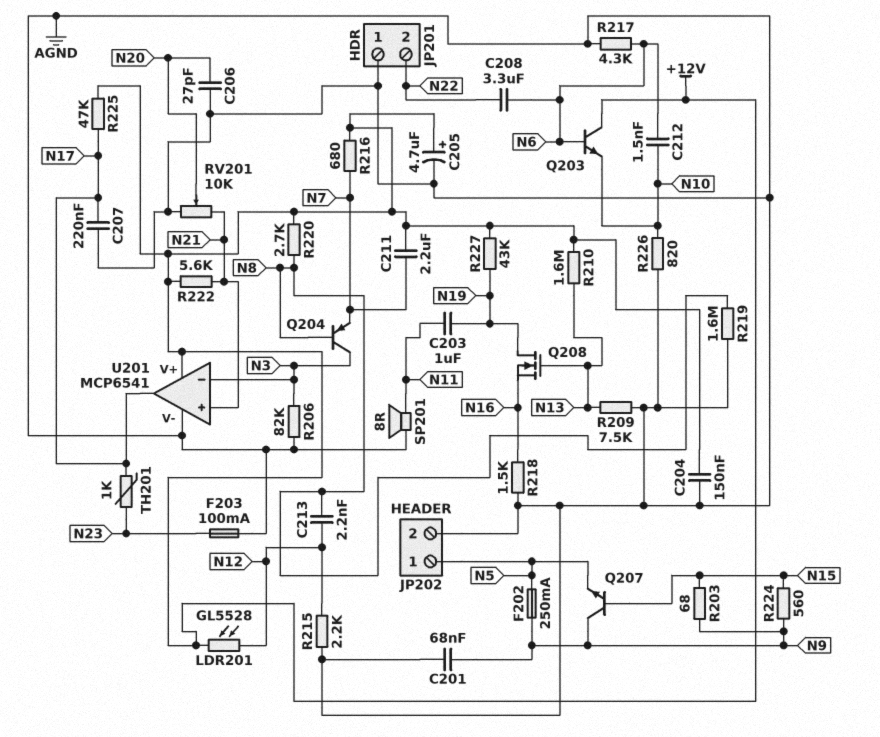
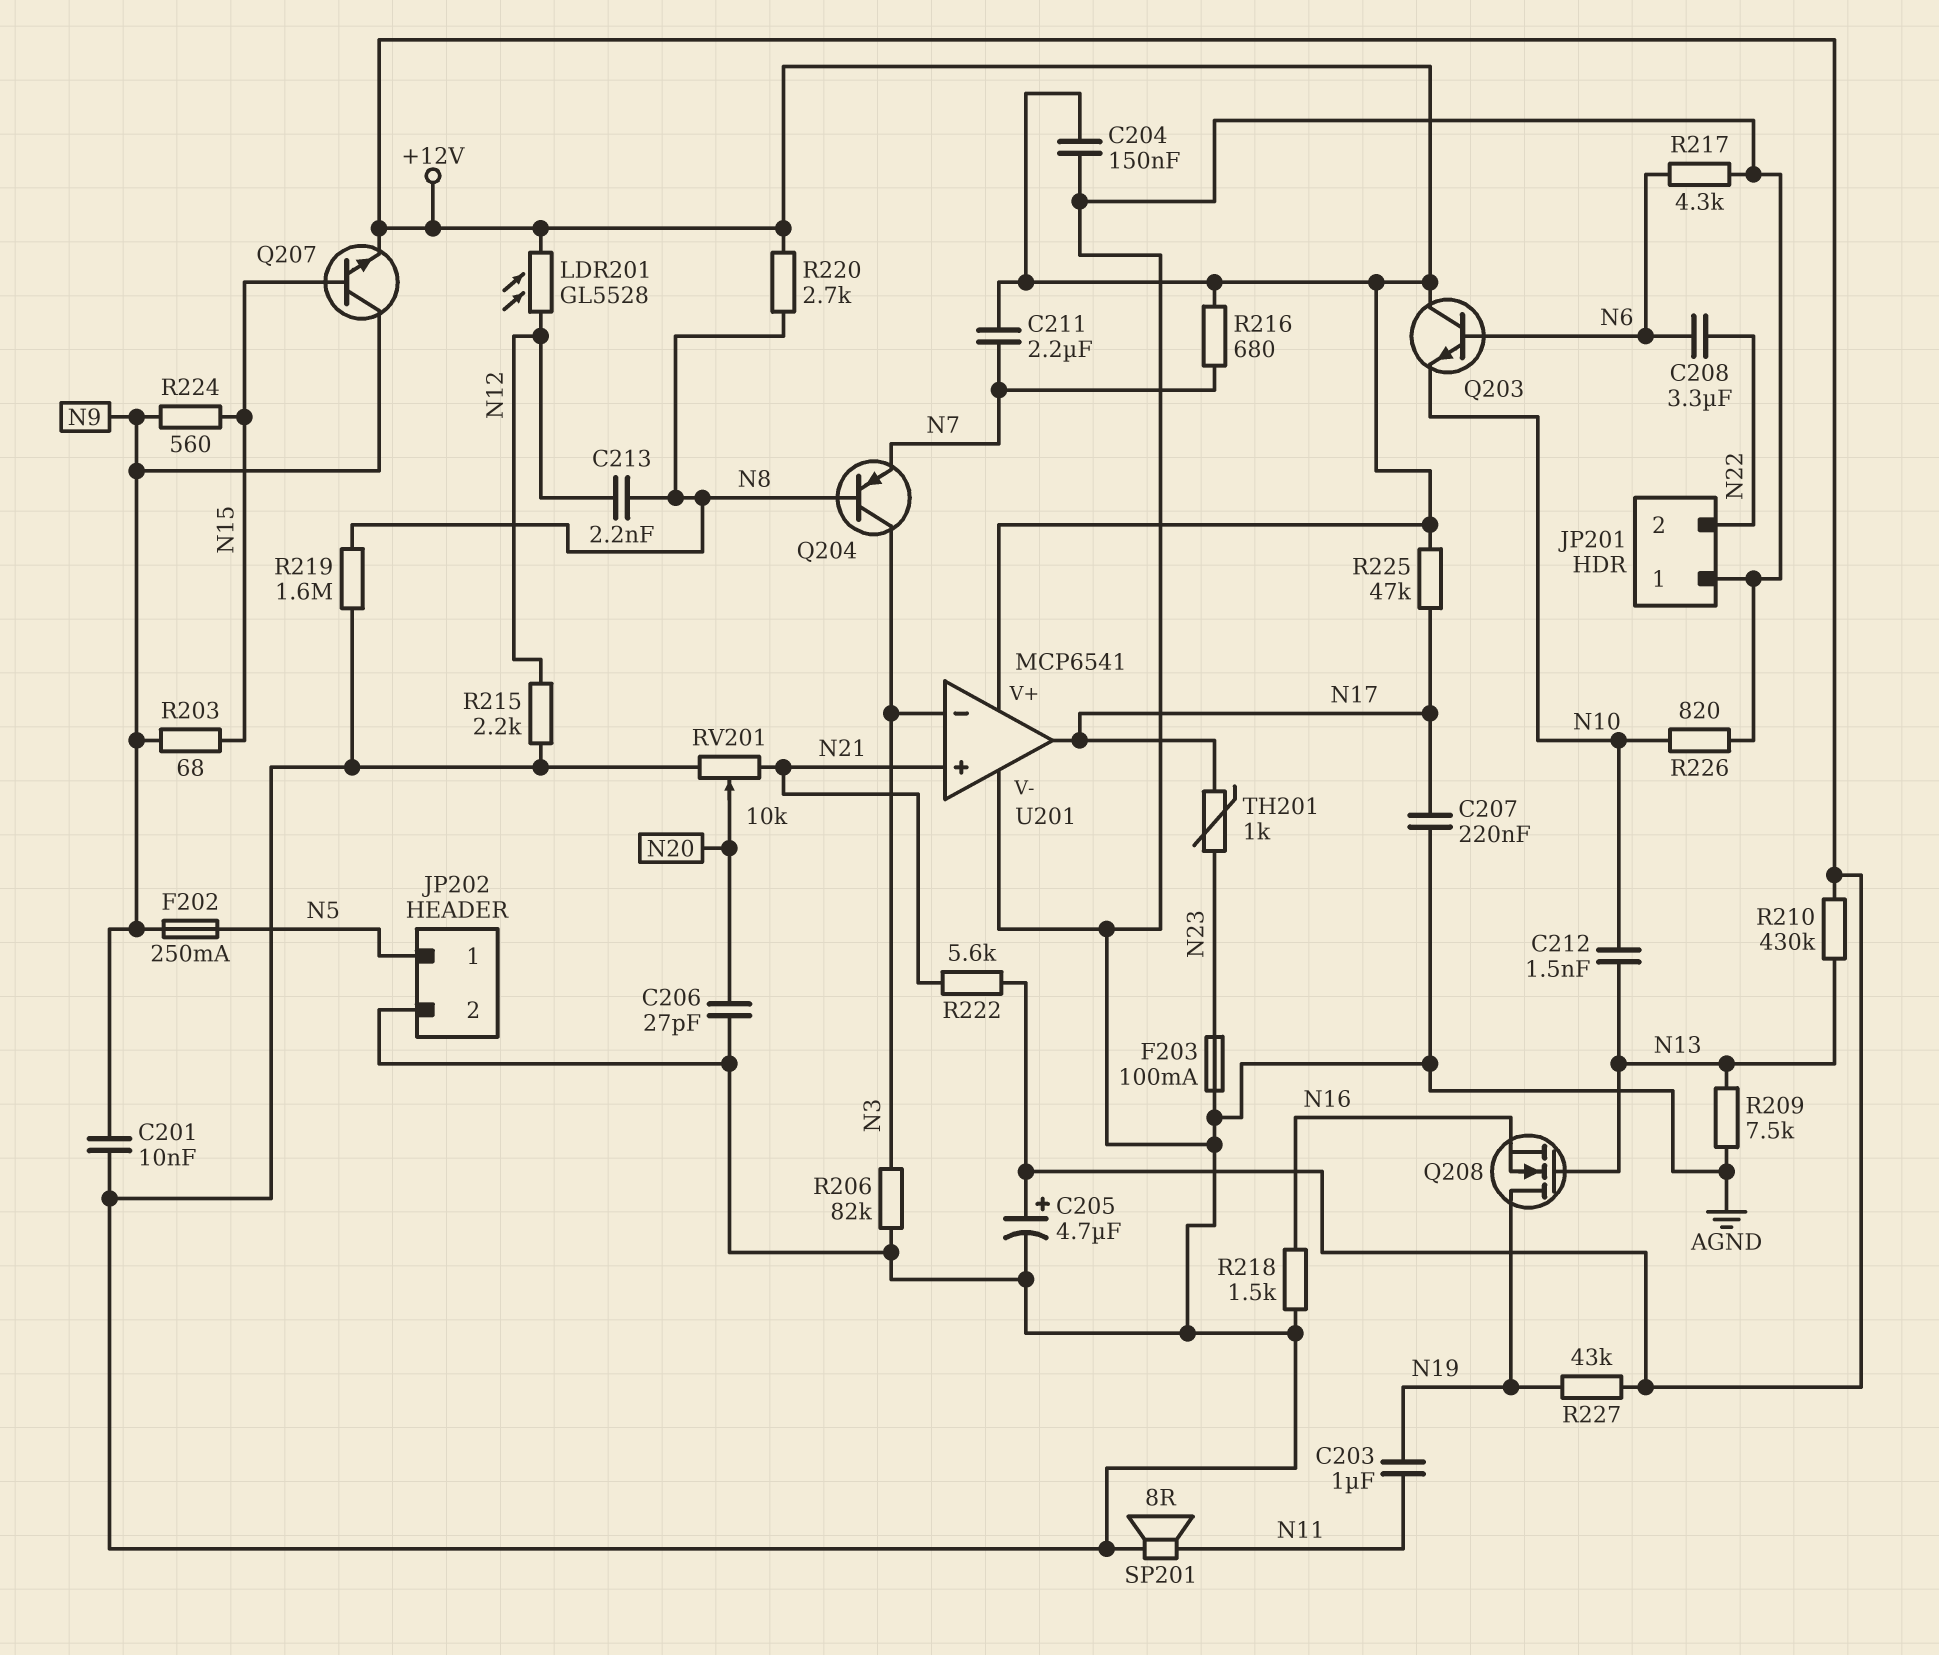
C201: 68nF (AGND, N9) -> 10nF (AGND, N9)
C212: 1.5nF (N6, N10) -> 1.5nF (N10, N13)
Q207: NPN (B N15, C N9, E N5) -> NPN (B N15, C N9, E +12V)
R210: 1.6M (+12V, N13) -> 430k (+12V, N13)

